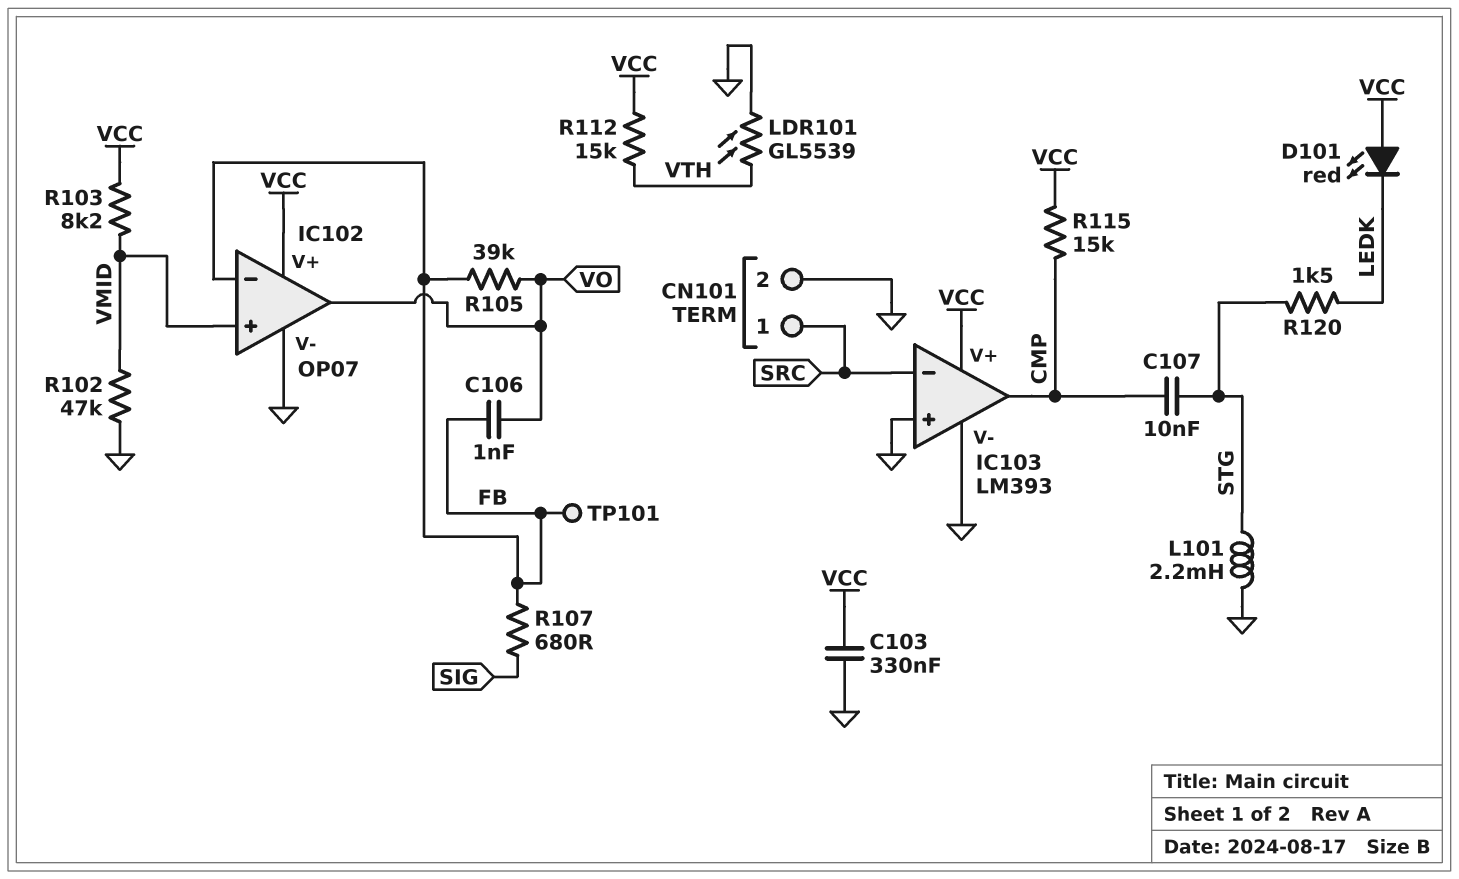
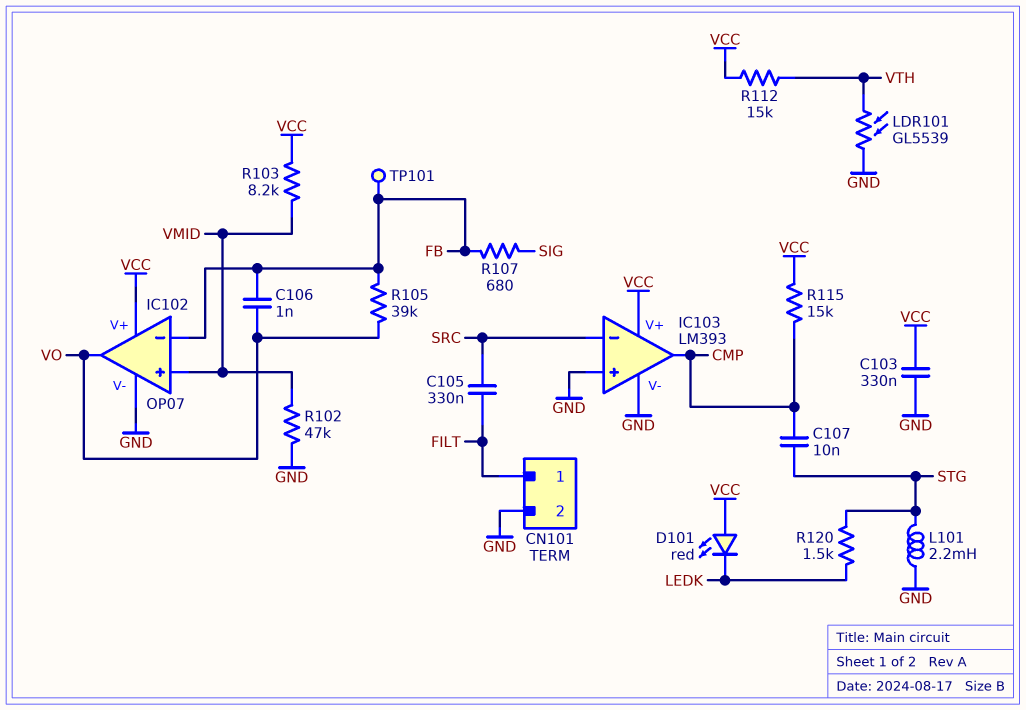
C105: none -> 330nF (FILT, SRC)
CN101 pin 1: SRC -> FILT

